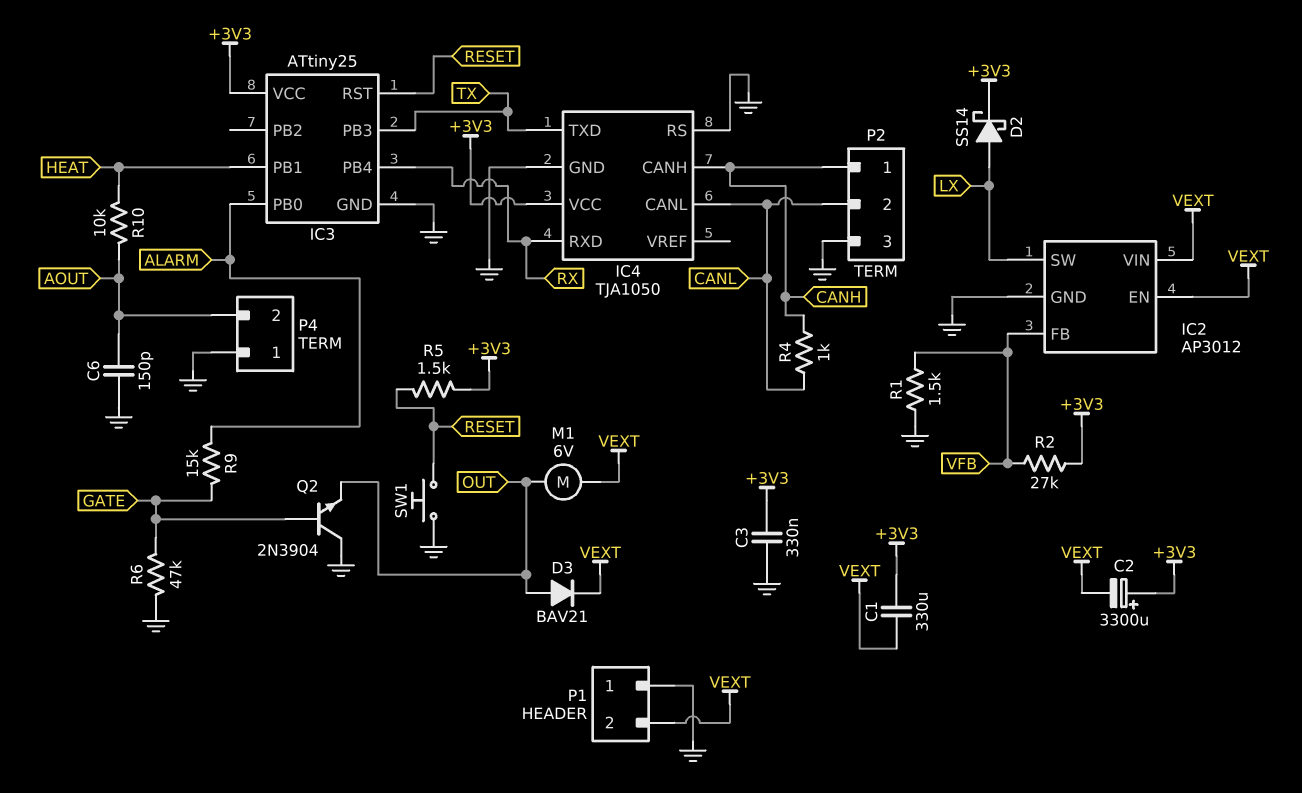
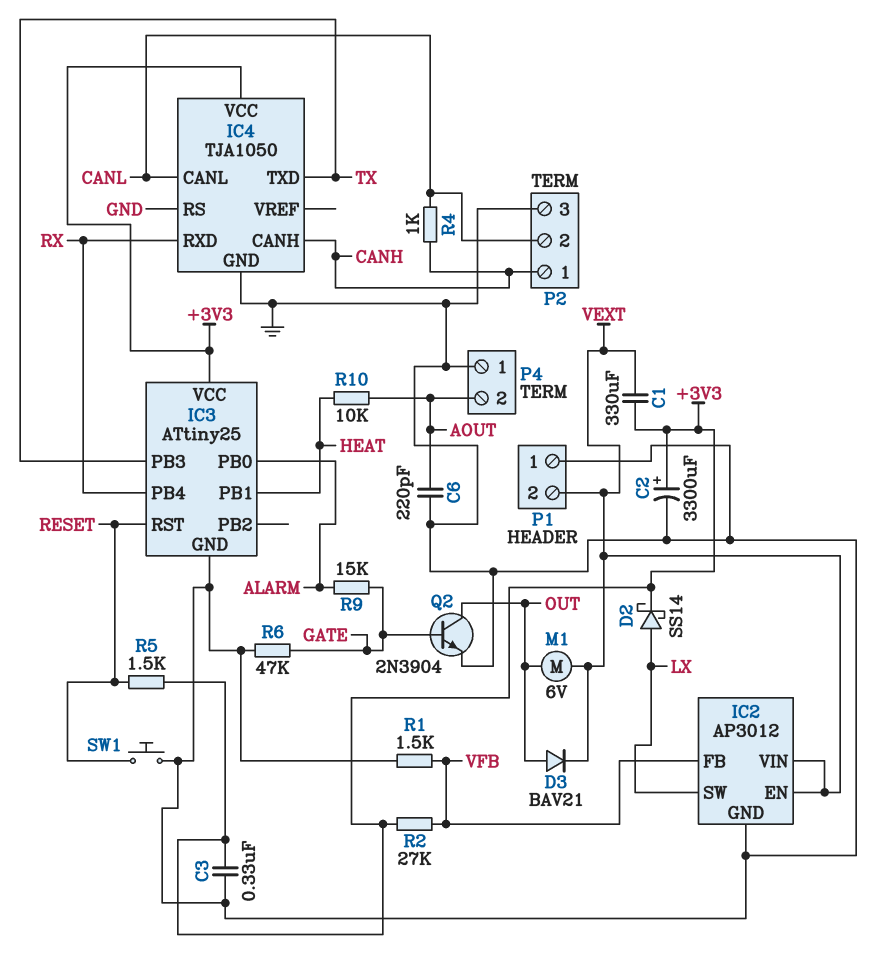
C2: 3300uF (plus +3V3, minus VEXT) -> 3300uF (plus +3V3, minus GND)
C6: 150pF (AOUT, GND) -> 220pF (AOUT, GND)
Q2: NPN 2N3904 (B GATE, C GND, E OUT) -> NPN 2N3904 (B GATE, C OUT, E GND)

